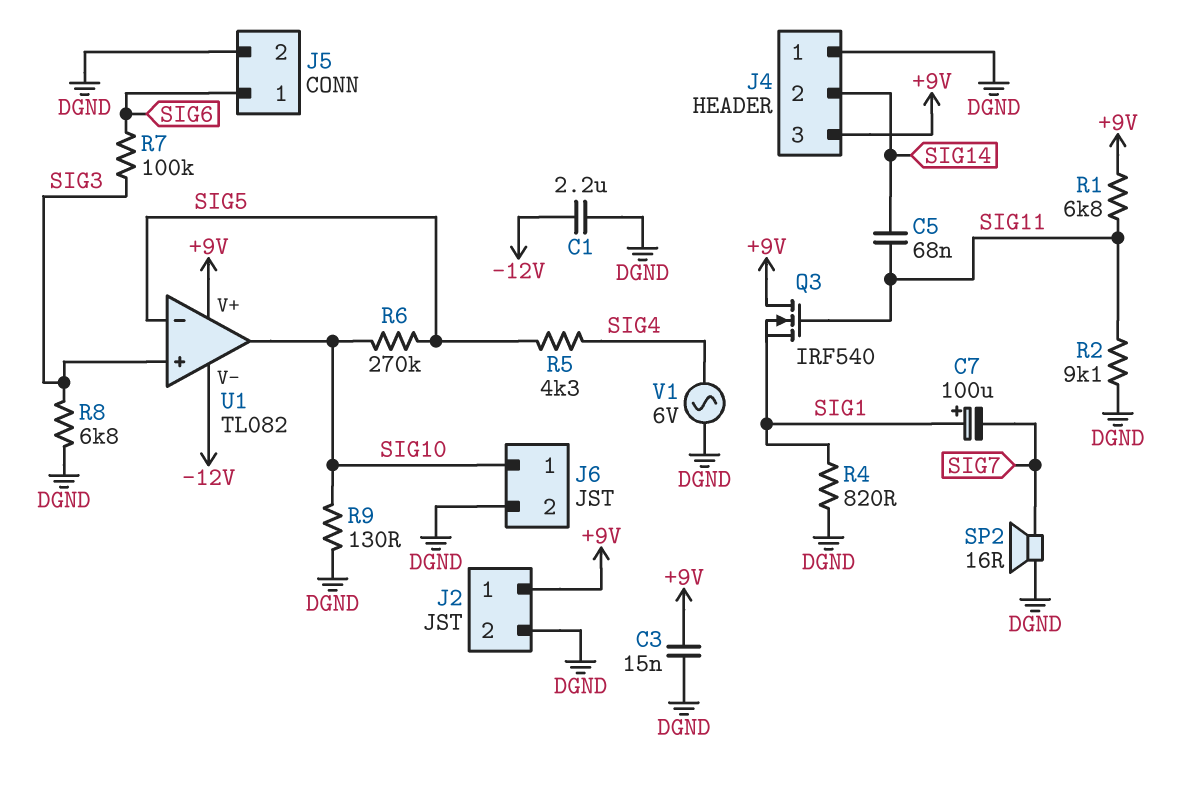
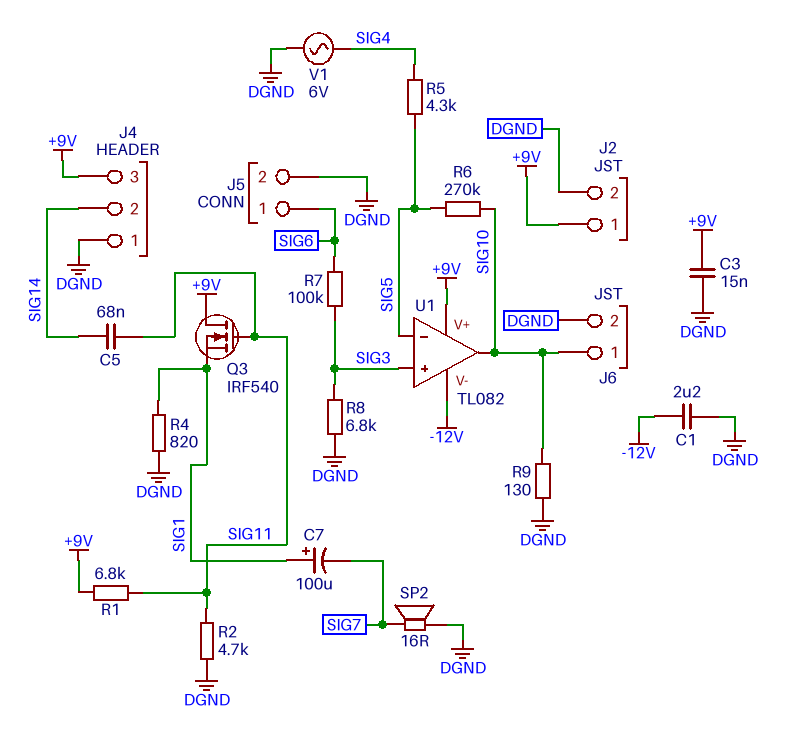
R2: 9.1k (DGND, SIG11) -> 4.7k (DGND, SIG11)

